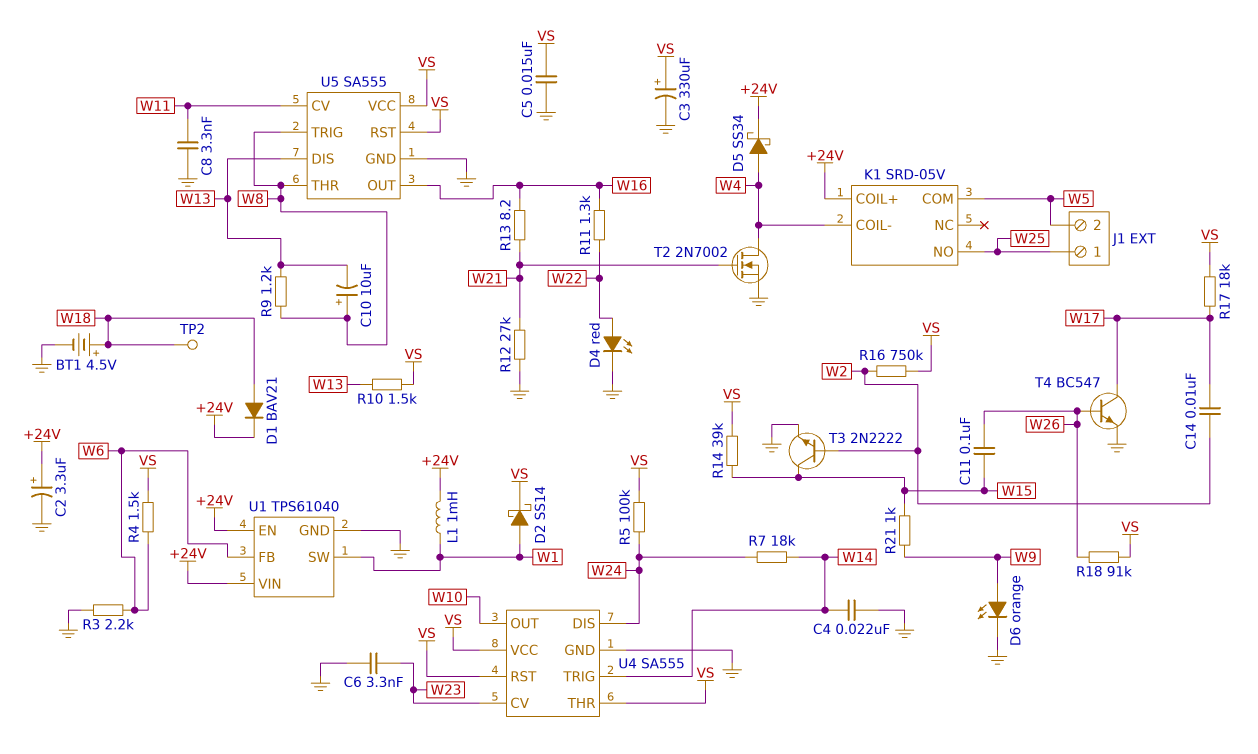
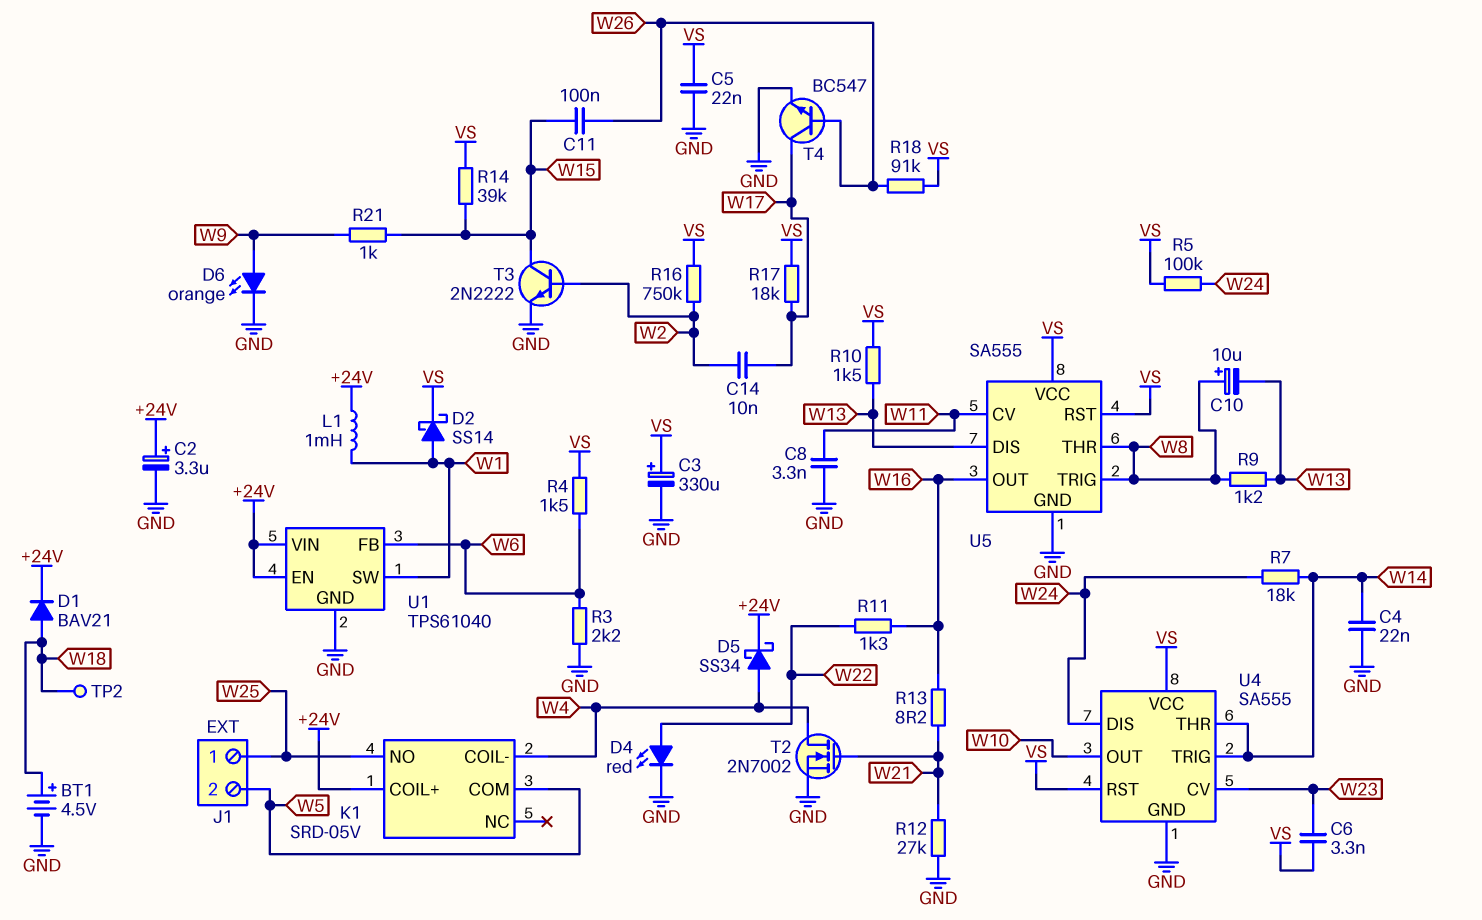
C5: 15nF (GND, VS) -> 22nF (GND, VS)
C6: 3.3nF (GND, W23) -> 3.3nF (VS, W23)
U4 pin THR: VS -> W14

